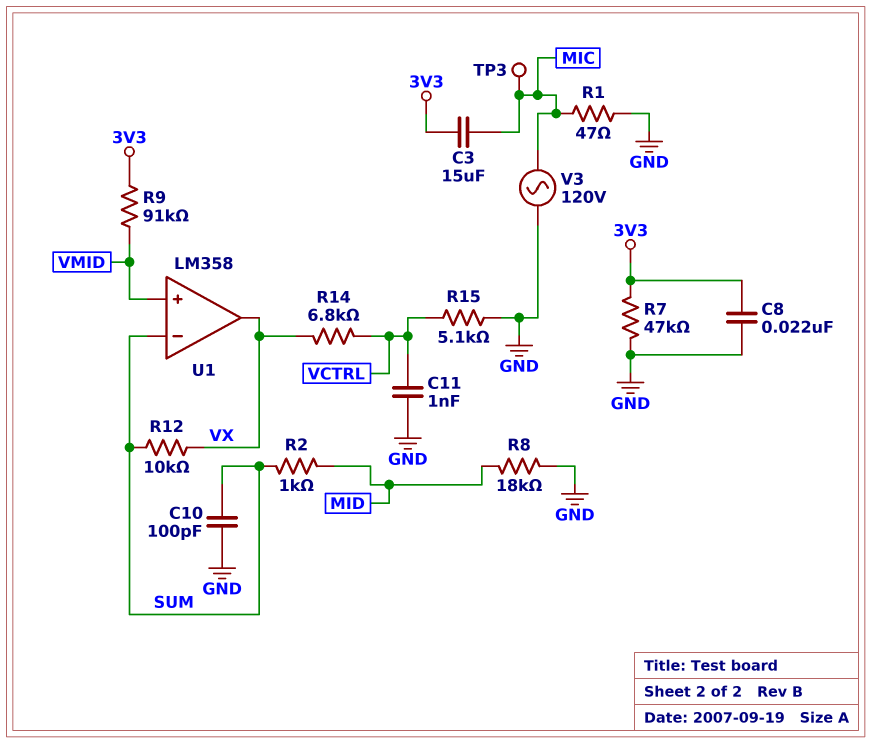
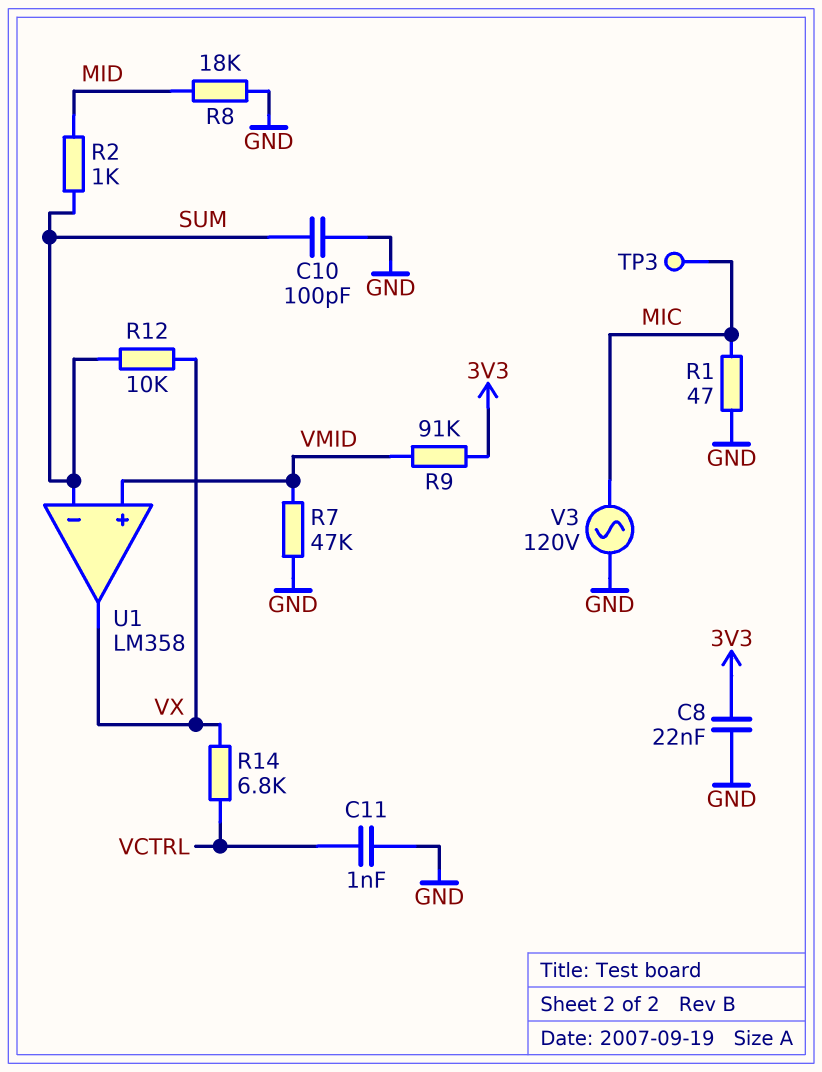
C3: 15uF (3V3, MIC) -> none
R7: 47k (3V3, GND) -> 47k (GND, VMID)
R15: 5.1k (GND, VCTRL) -> none

